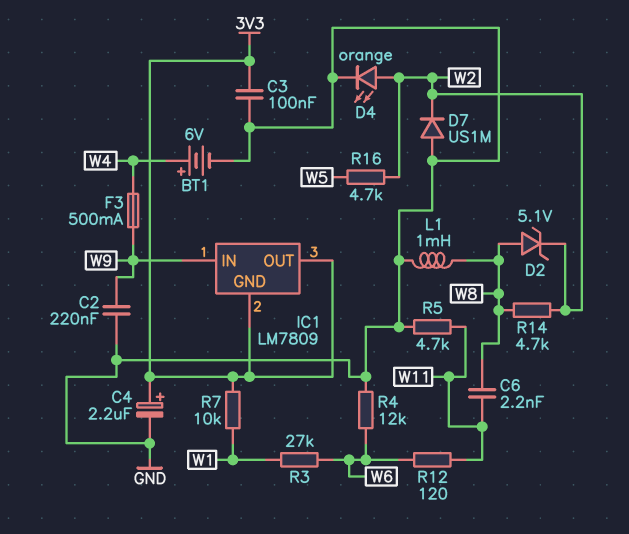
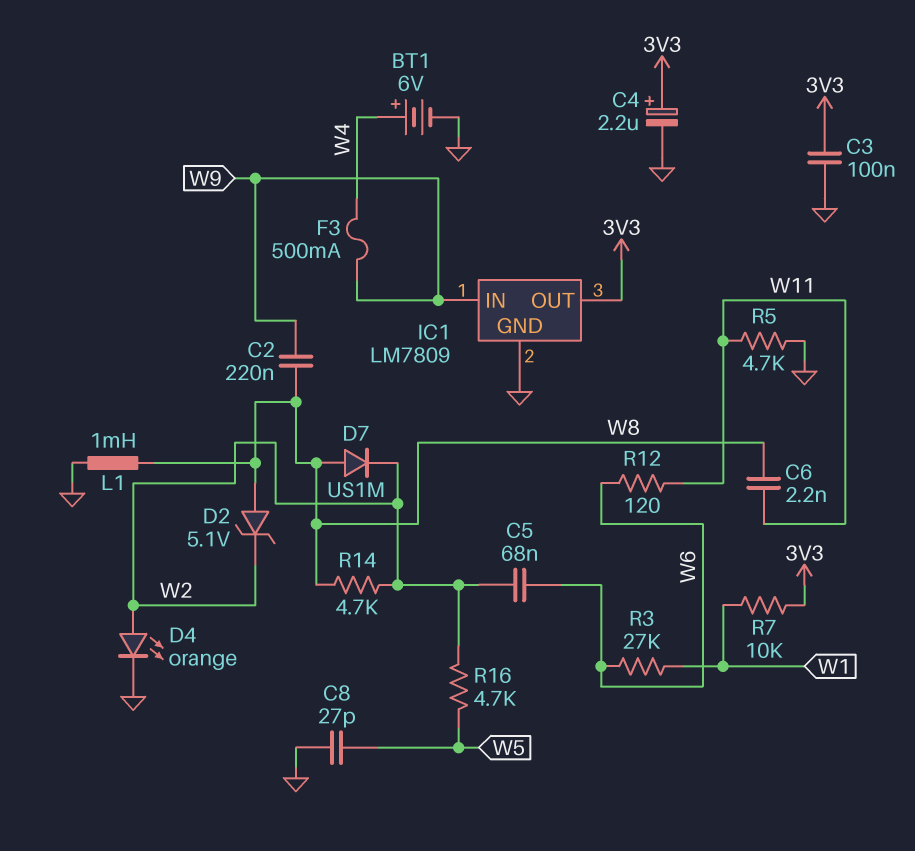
C2: 220nF (GND, W9) -> 220nF (W8, W9)
C5: none -> 68nF (W2, W6)
C8: none -> 27pF (GND, W5)
D7: diode US1M (A GND, K W2) -> diode US1M (A W8, K W2)
IC1 pin GND: 3V3 -> GND
R4: 12k (GND, W6) -> none

